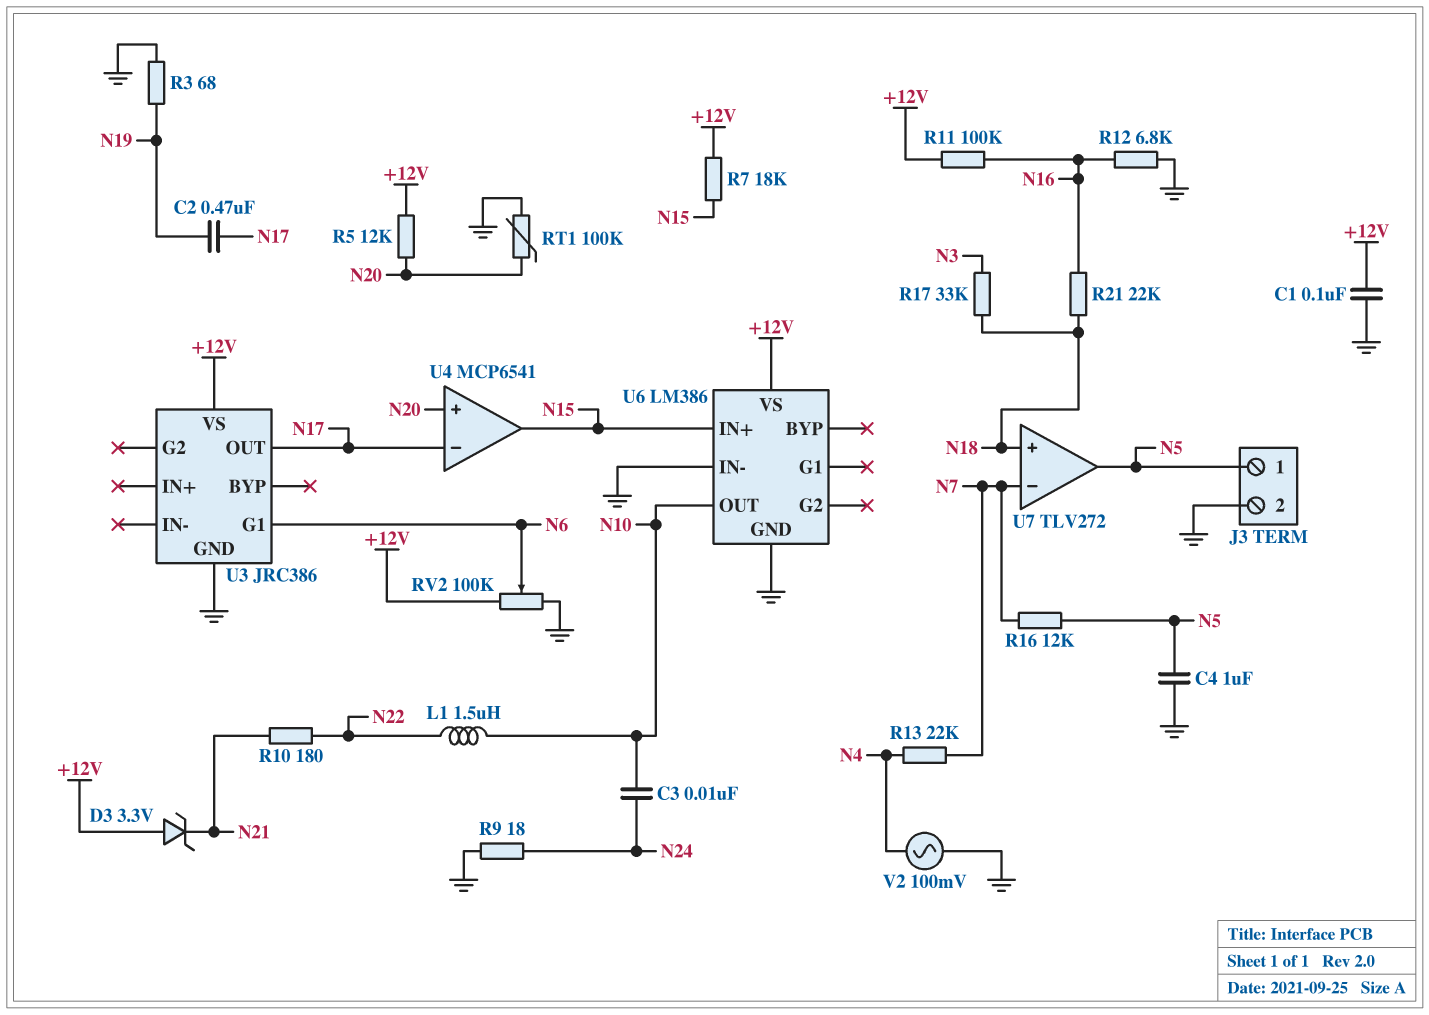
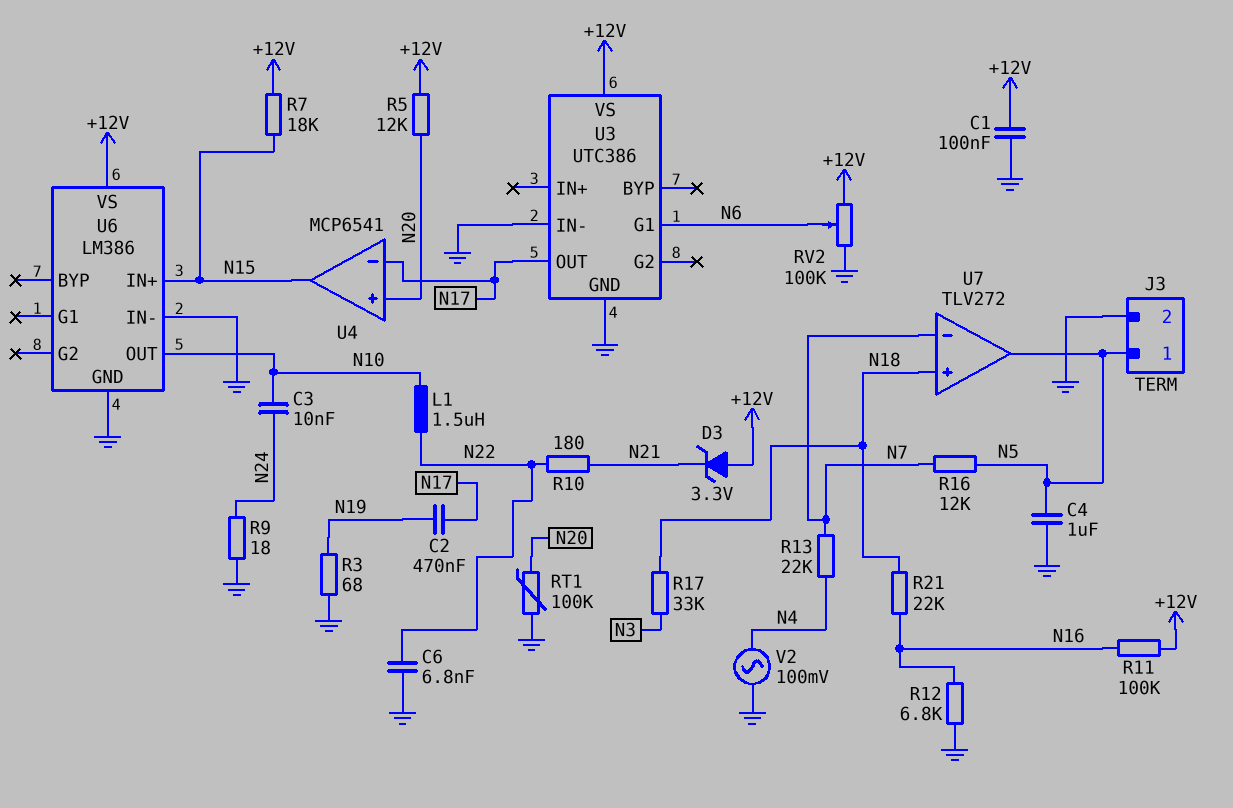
C6: none -> 6.8nF (GND, N22)
U3: JRC386 -> UTC386
U3 pin IN-: none -> GND

